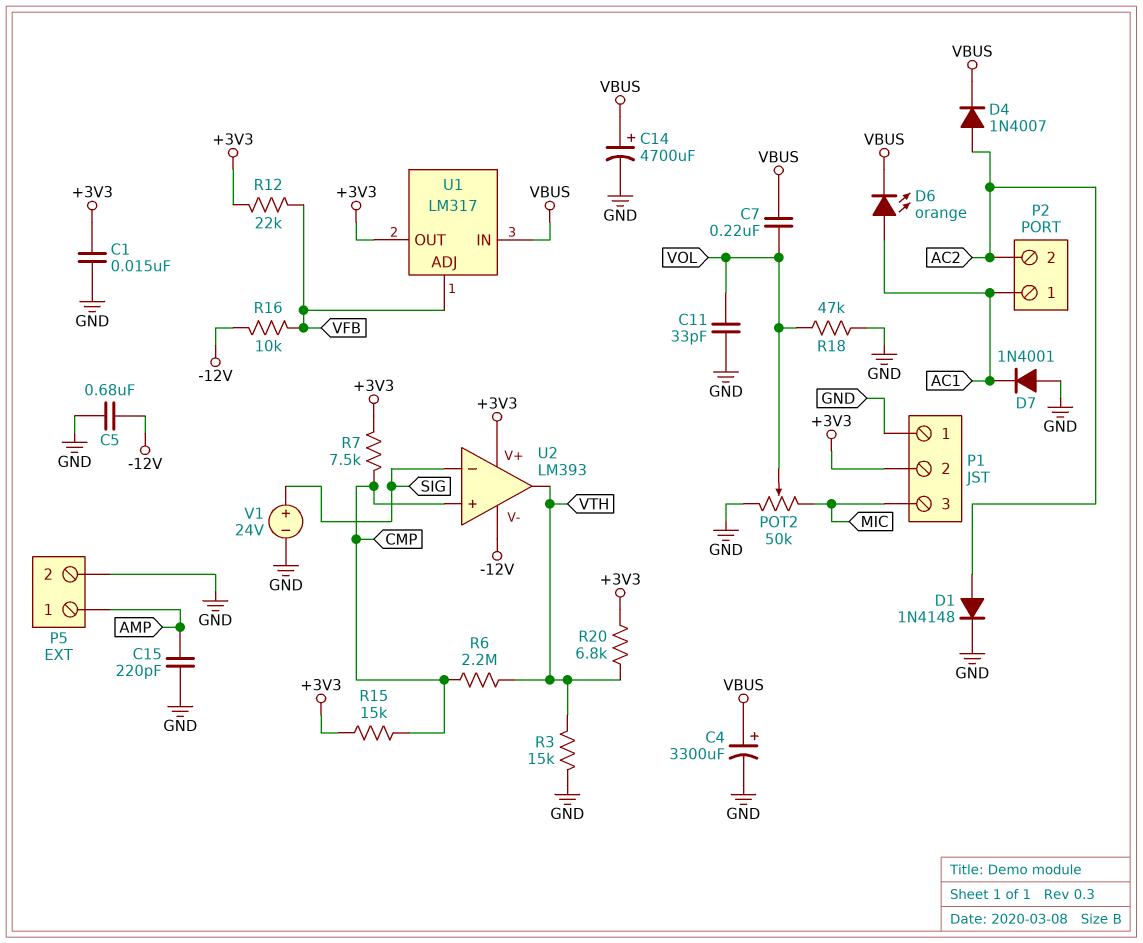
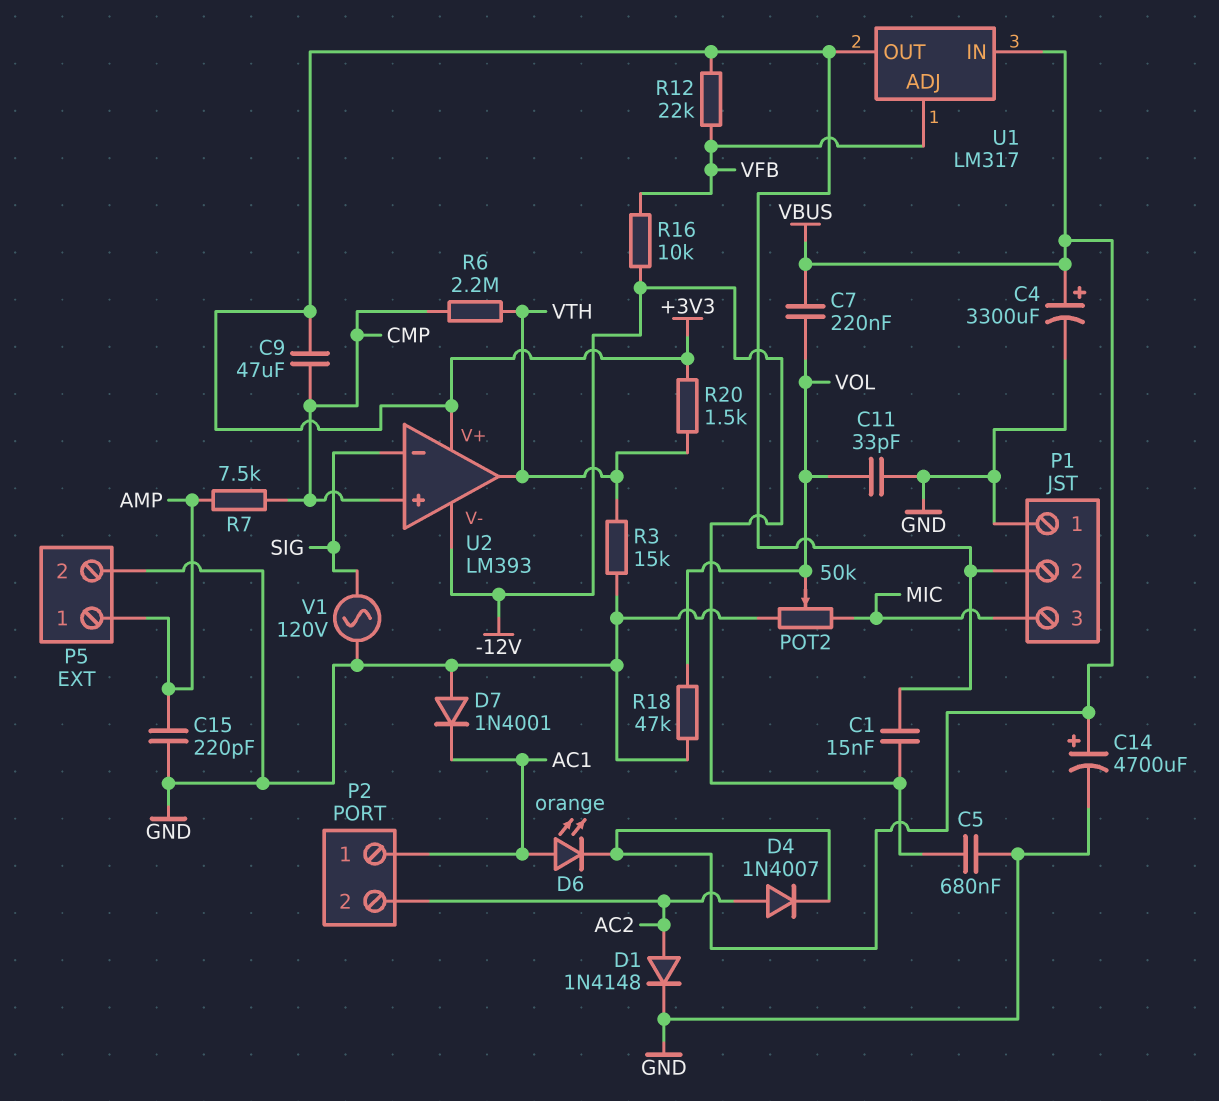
C1: 15nF (+3V3, GND) -> 15nF (+3V3, -12V)
C9: none -> 47uF (+3V3, CMP)
R7: 7.5k (+3V3, CMP) -> 7.5k (AMP, CMP)
R15: 15k (+3V3, CMP) -> none
R20: 6.8k (+3V3, VTH) -> 1.5k (+3V3, VTH)
V1: 24V (plus SIG, minus GND) -> AC 120V (GND, SIG)

